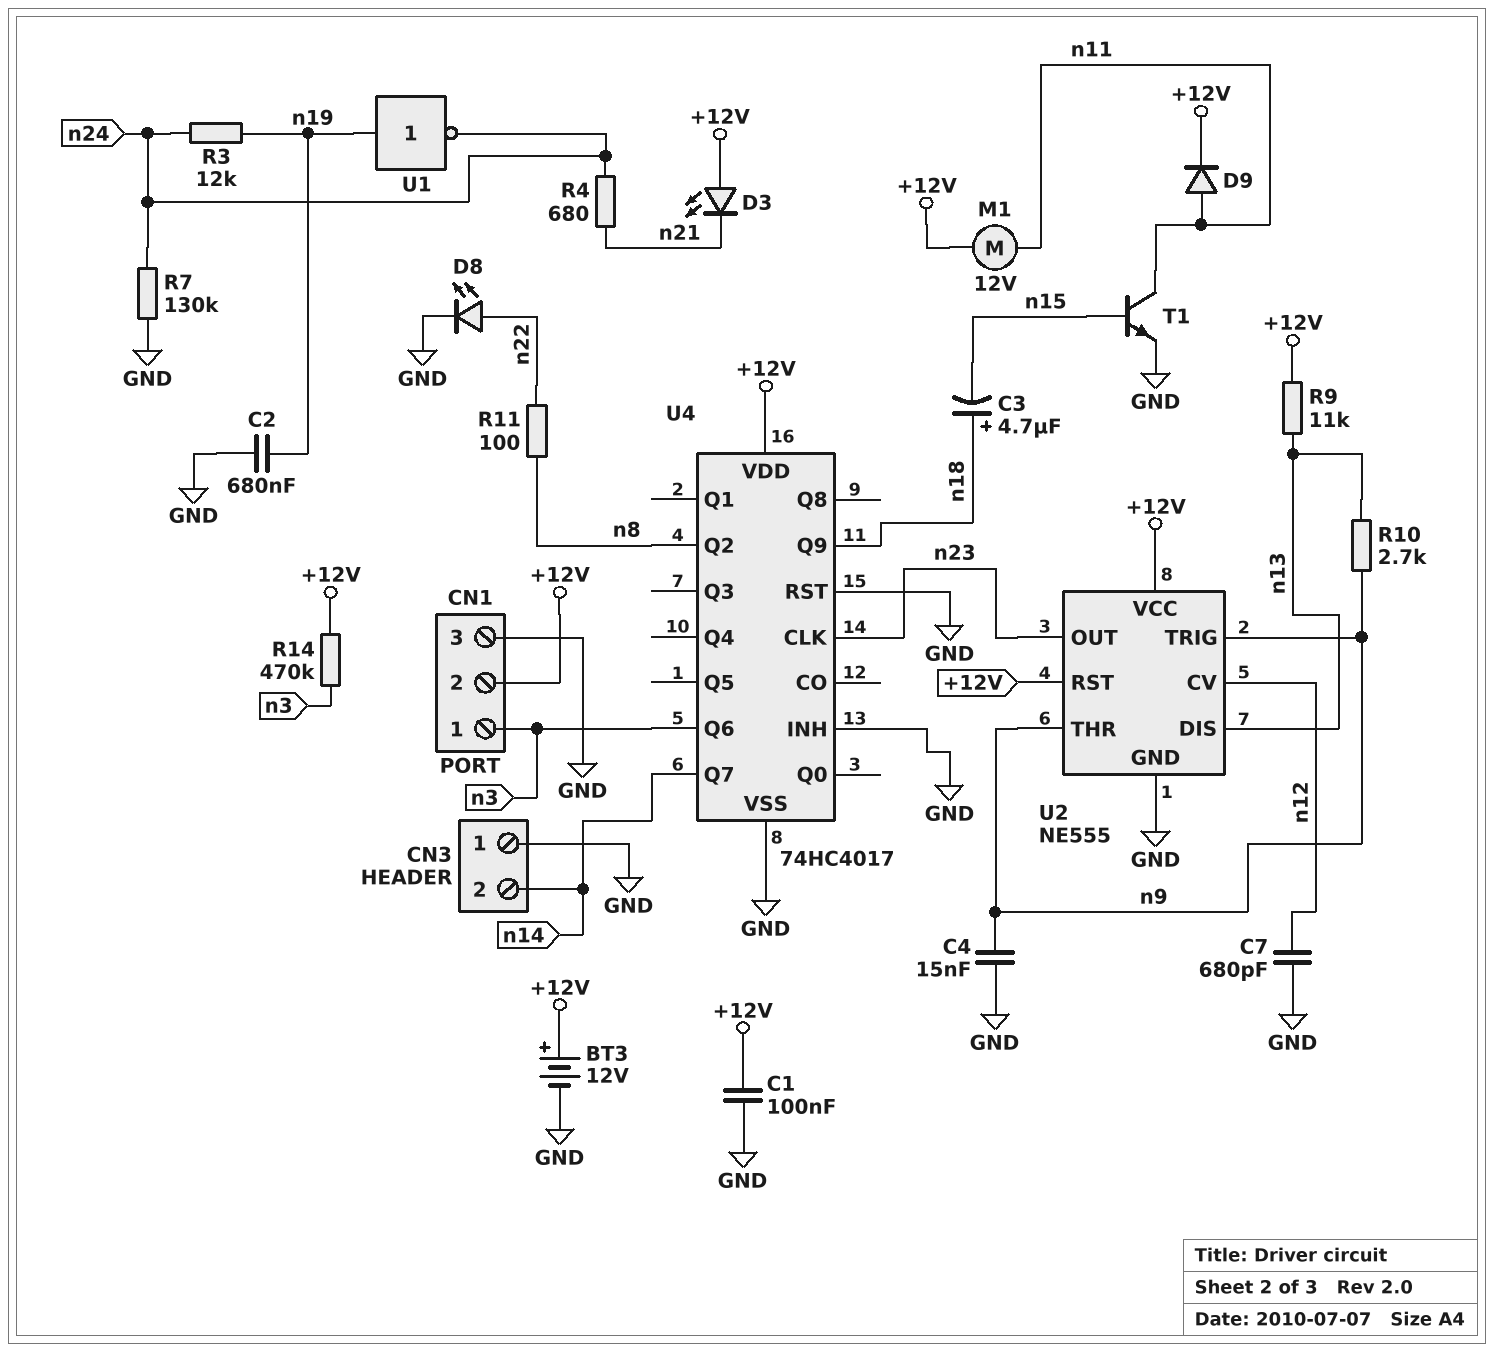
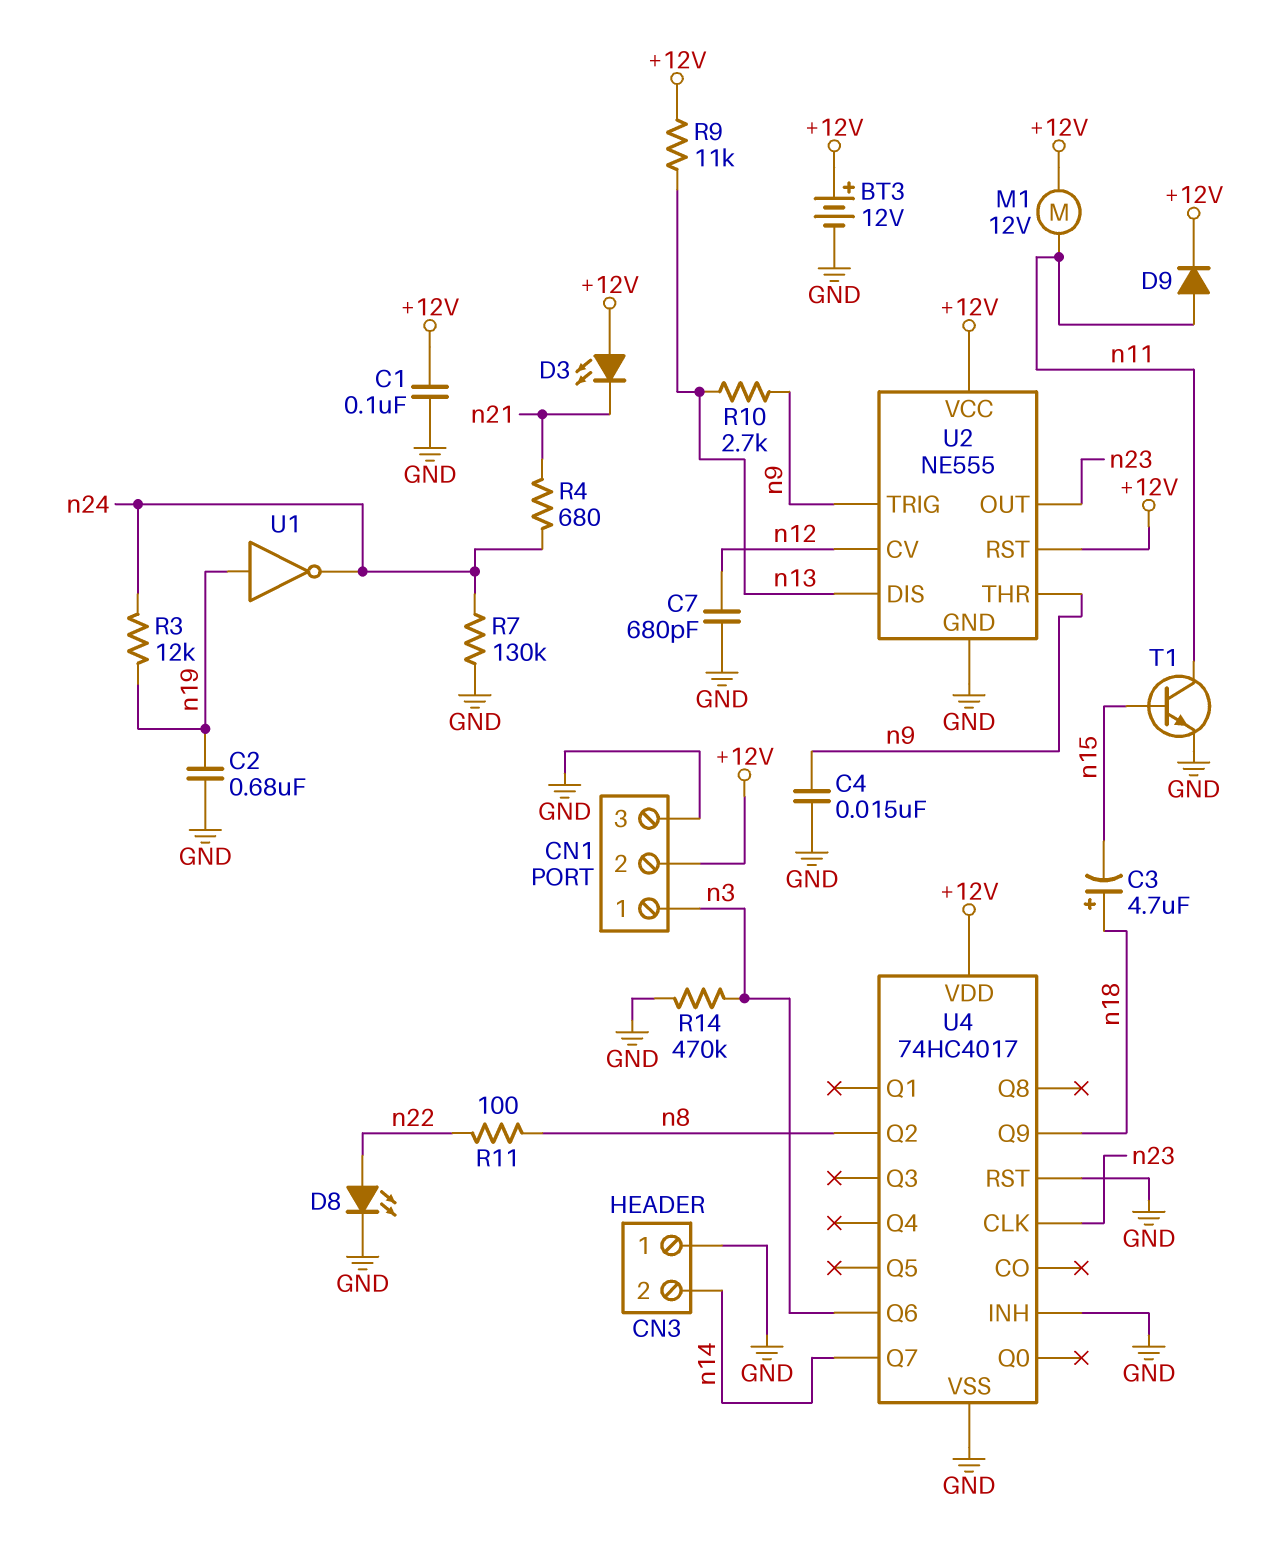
R14: 470k (+12V, n3) -> 470k (GND, n3)

